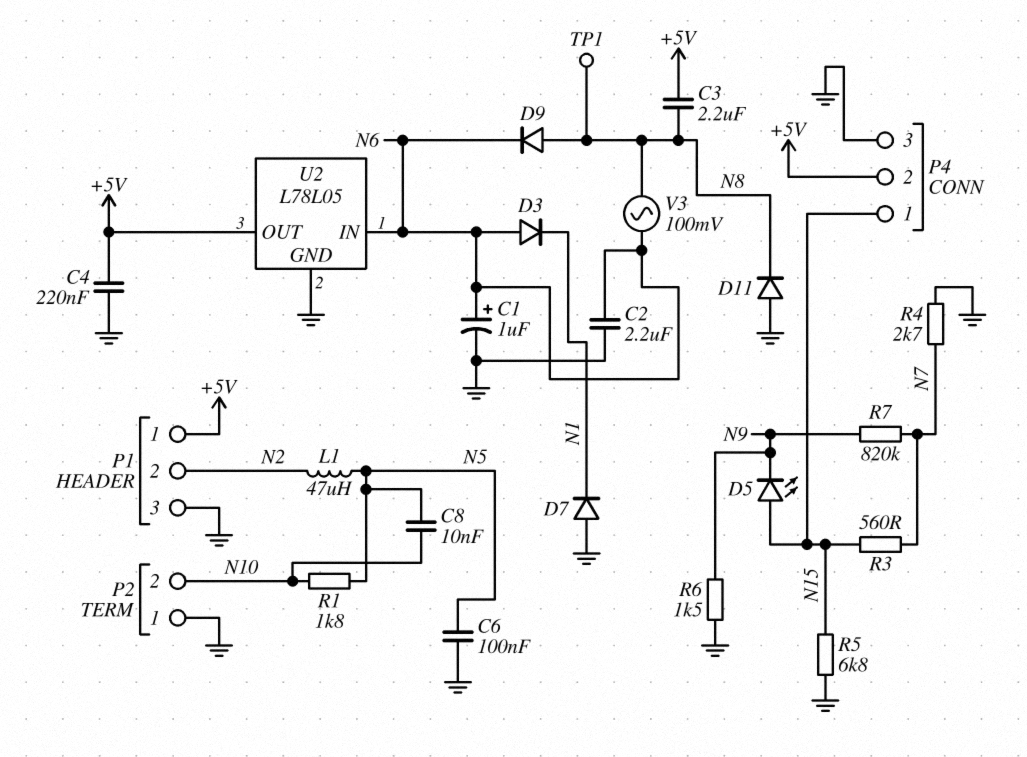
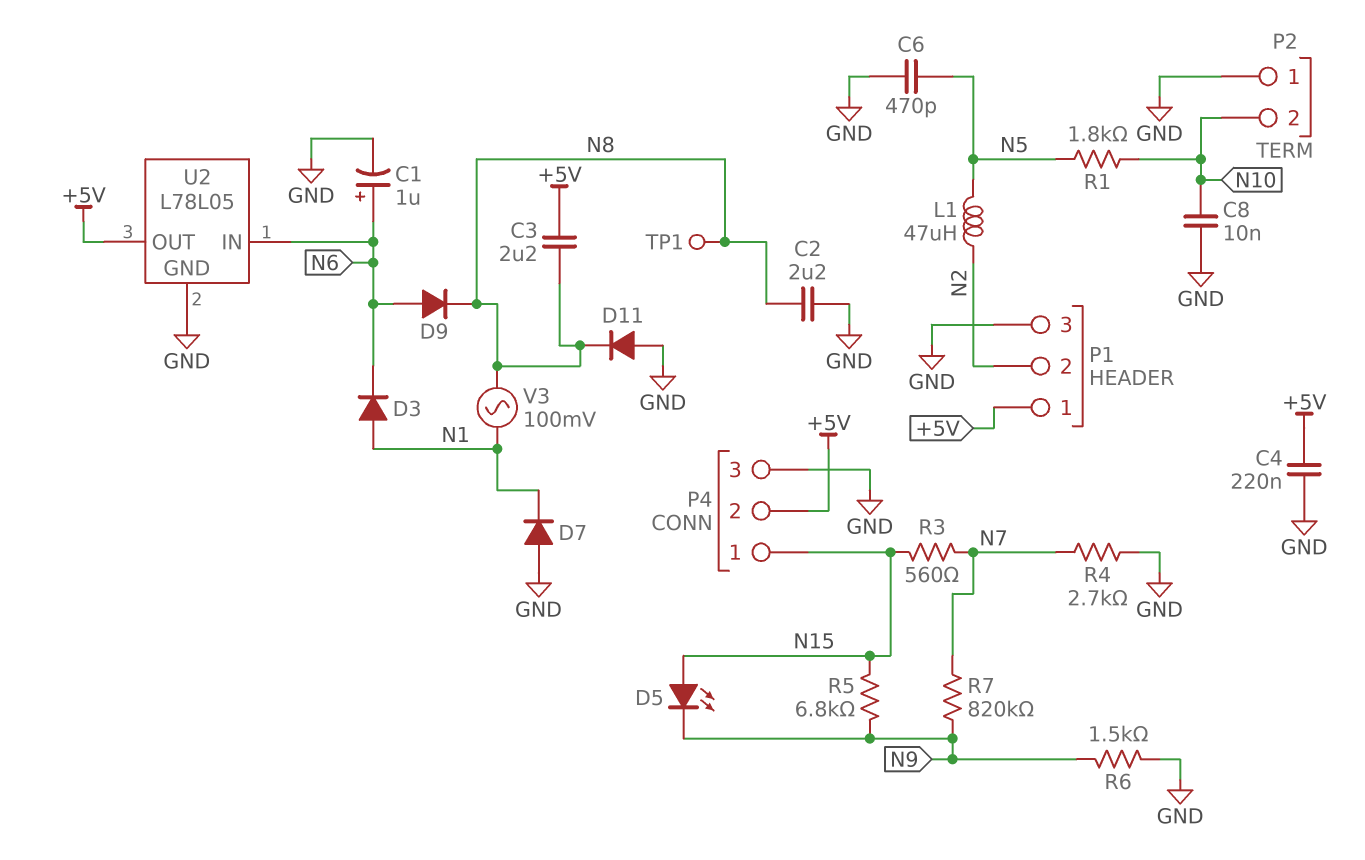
C2: 2.2uF (GND, N6) -> 2.2uF (GND, N8)
C6: 100nF (GND, N5) -> 470pF (GND, N5)
C8: 10nF (N5, N10) -> 10nF (GND, N10)
D3: diode (A N6, K N1) -> diode (A N1, K N6)
D9: diode (A N8, K N6) -> diode (A N6, K N8)
R5: 6.8k (GND, N15) -> 6.8k (N9, N15)
V3: AC 100mV (N6, N8) -> AC 100mV (N1, N8)

